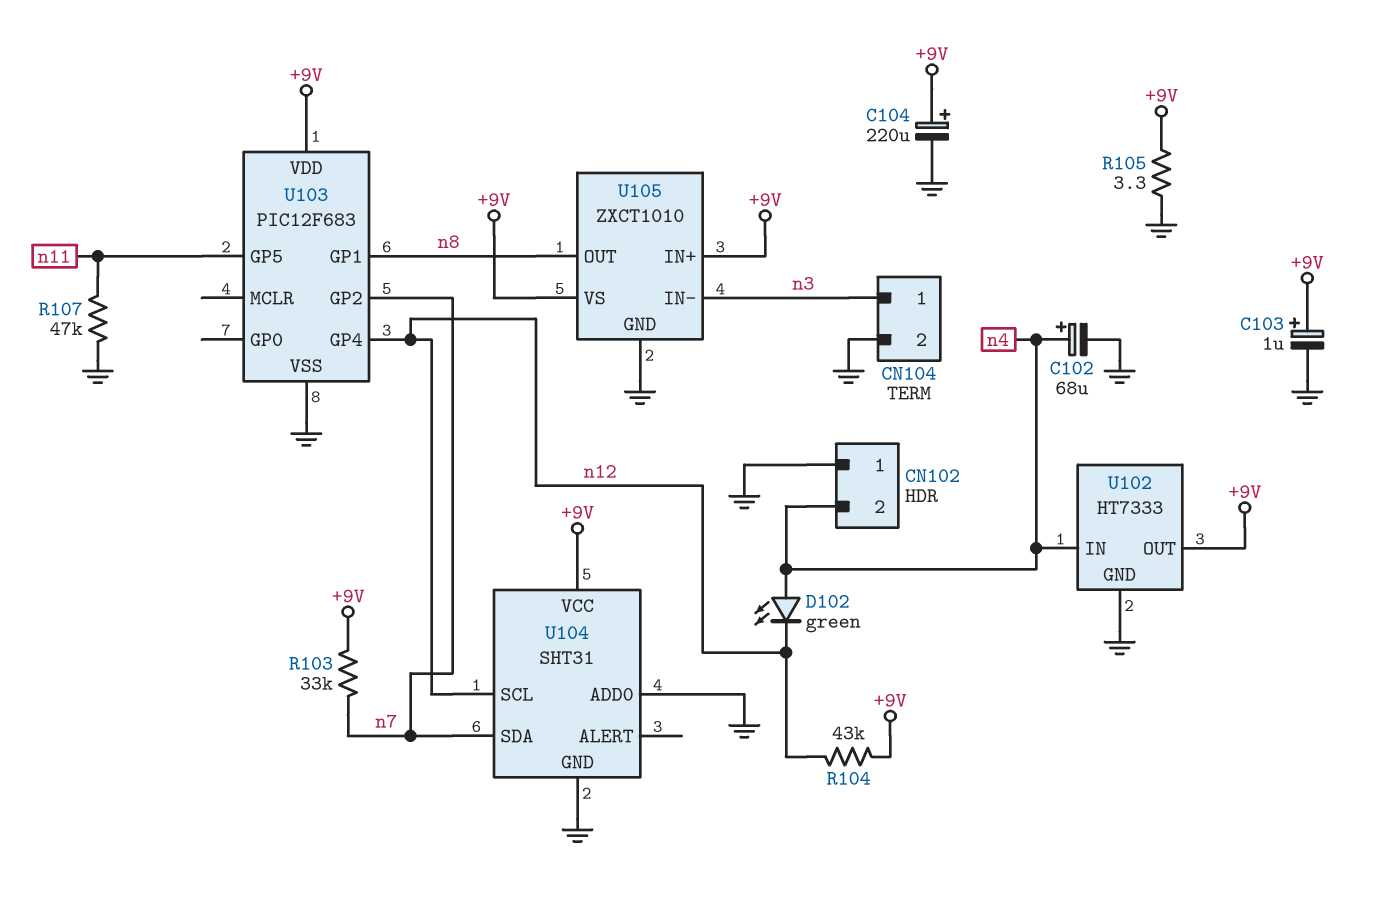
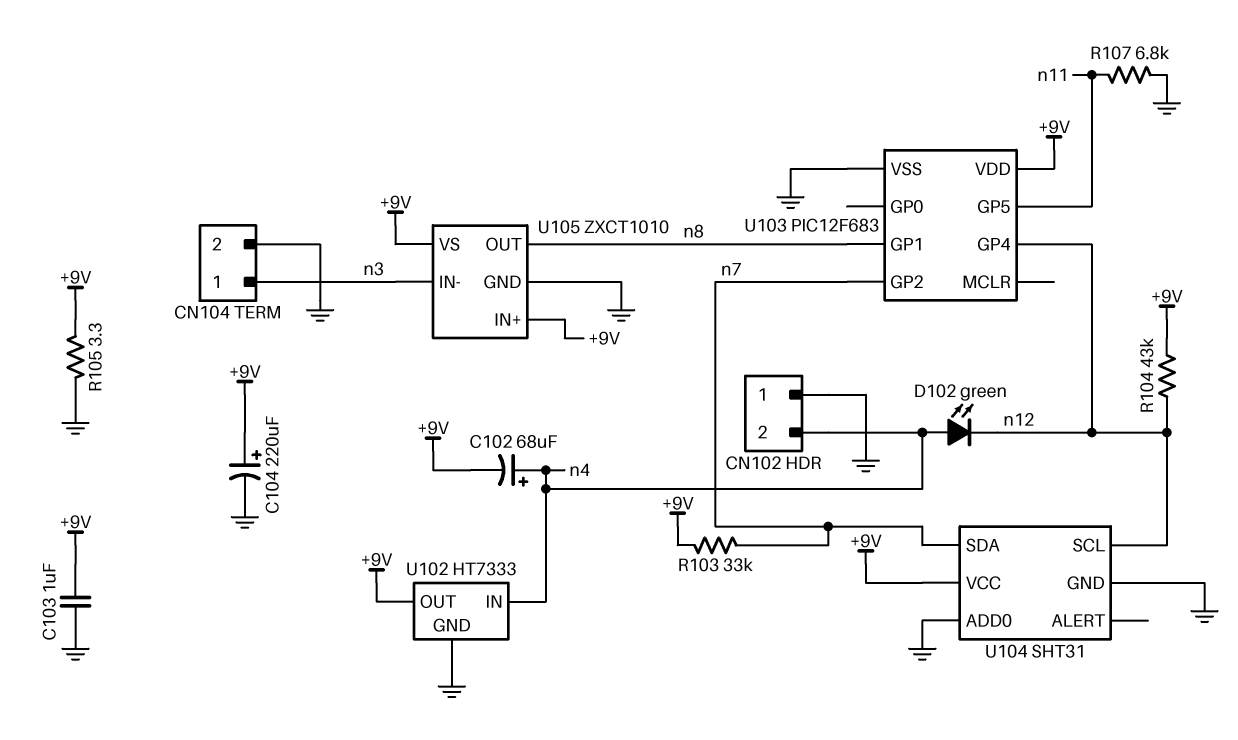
C102: 68uF (plus n4, minus GND) -> 68uF (plus n4, minus +9V)
C103: 1uF (plus +9V, minus GND) -> 1uF (+9V, GND)
R107: 47k (GND, n11) -> 6.8k (GND, n11)

